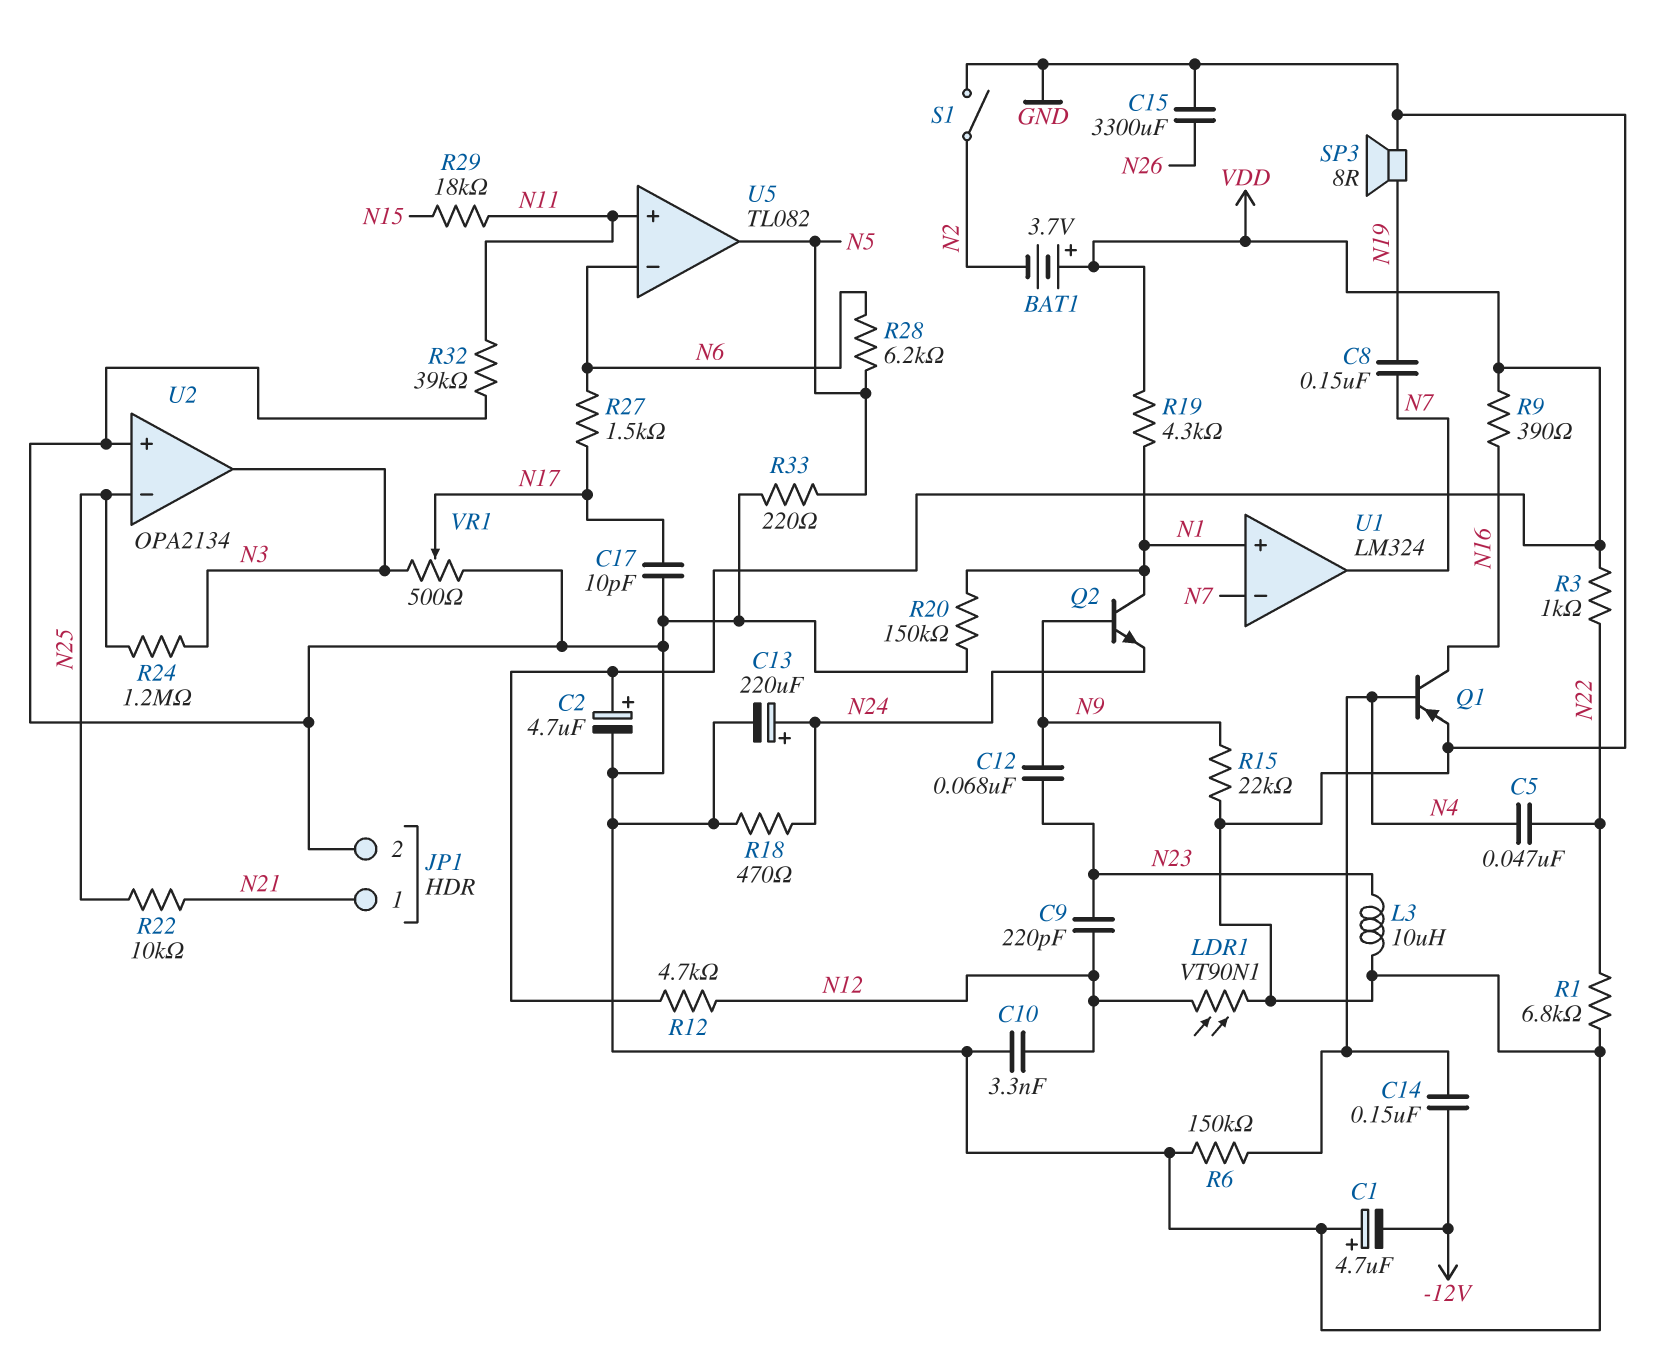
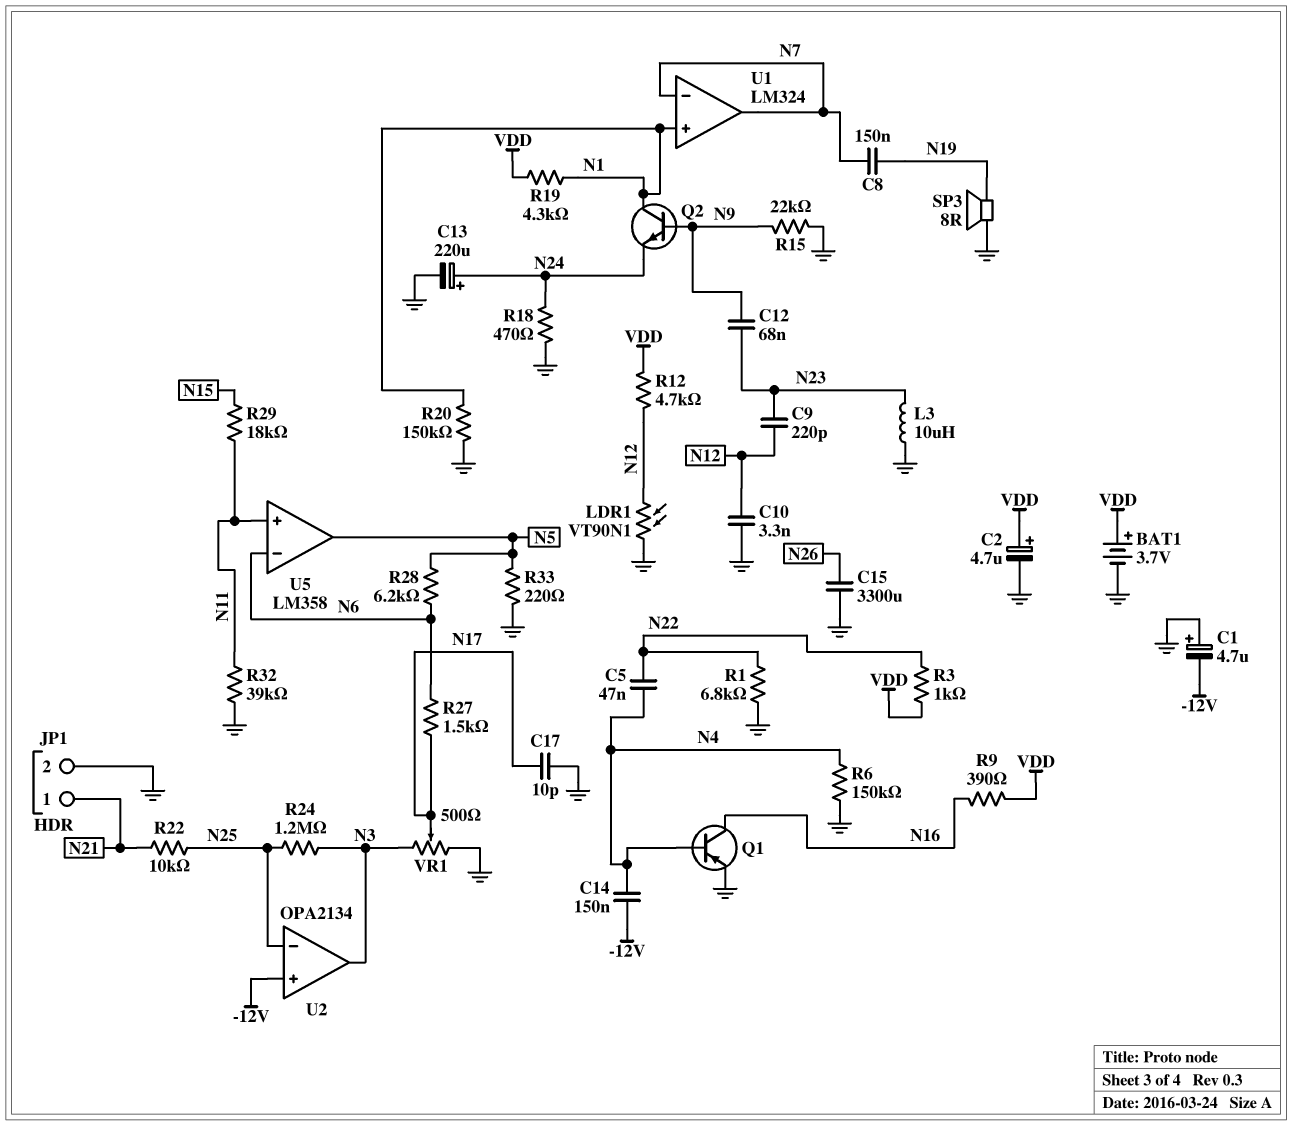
BAT1: 3.7V (plus VDD, minus N2) -> 3.7V (plus VDD, minus GND)
S1: switch (GND, N2) -> none
U2 pin in+: GND -> -12V
U5: TL082 -> LM358

